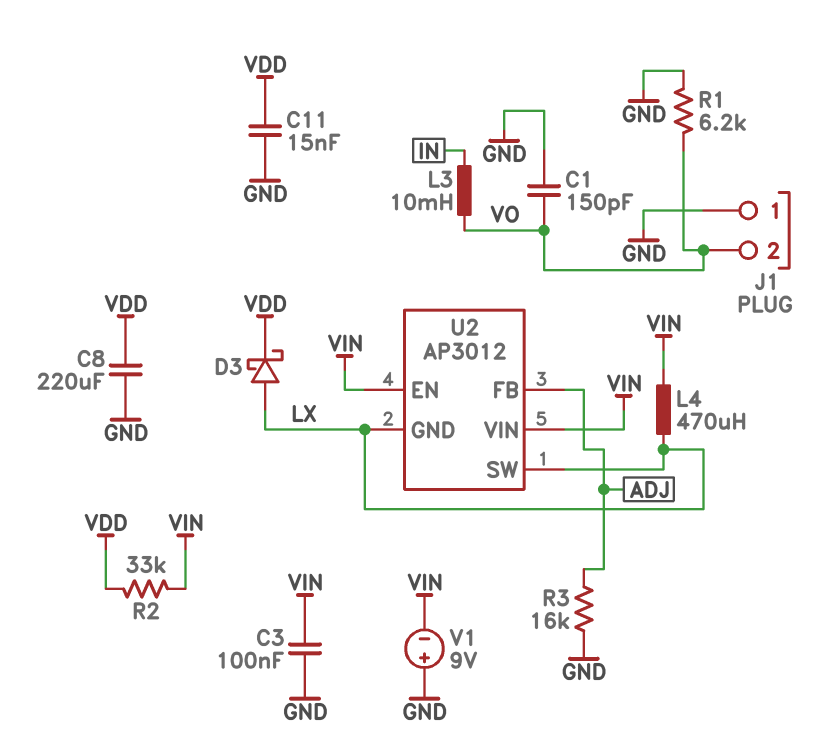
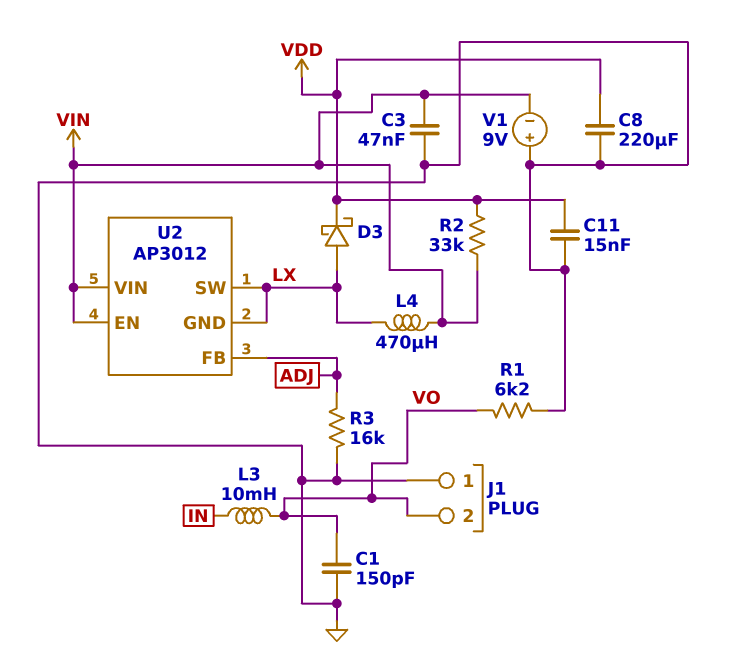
C3: 100nF (GND, VIN) -> 47nF (GND, VIN)

